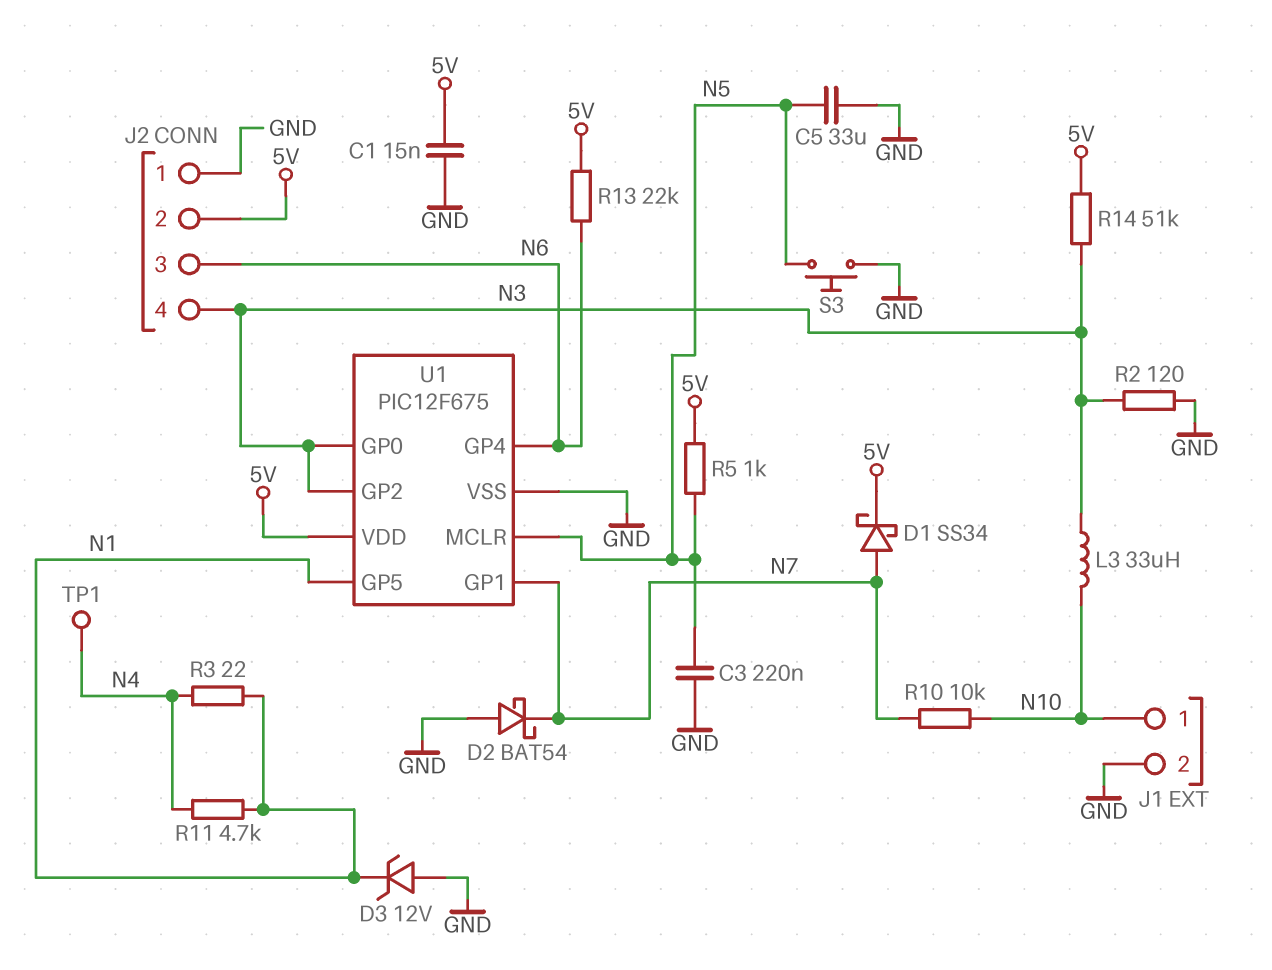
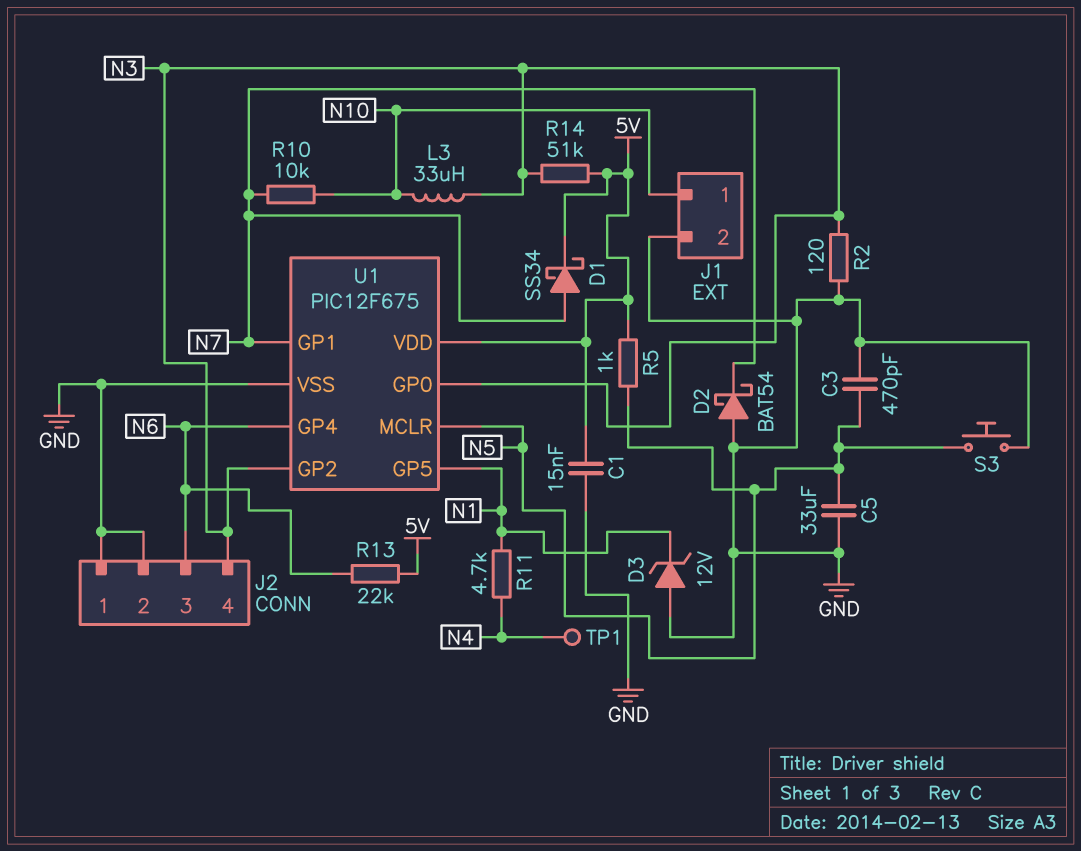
C3: 220nF (GND, N5) -> 470pF (GND, N5)
J2 pin 2: 5V -> GND
R3: 22 (N1, N4) -> none

